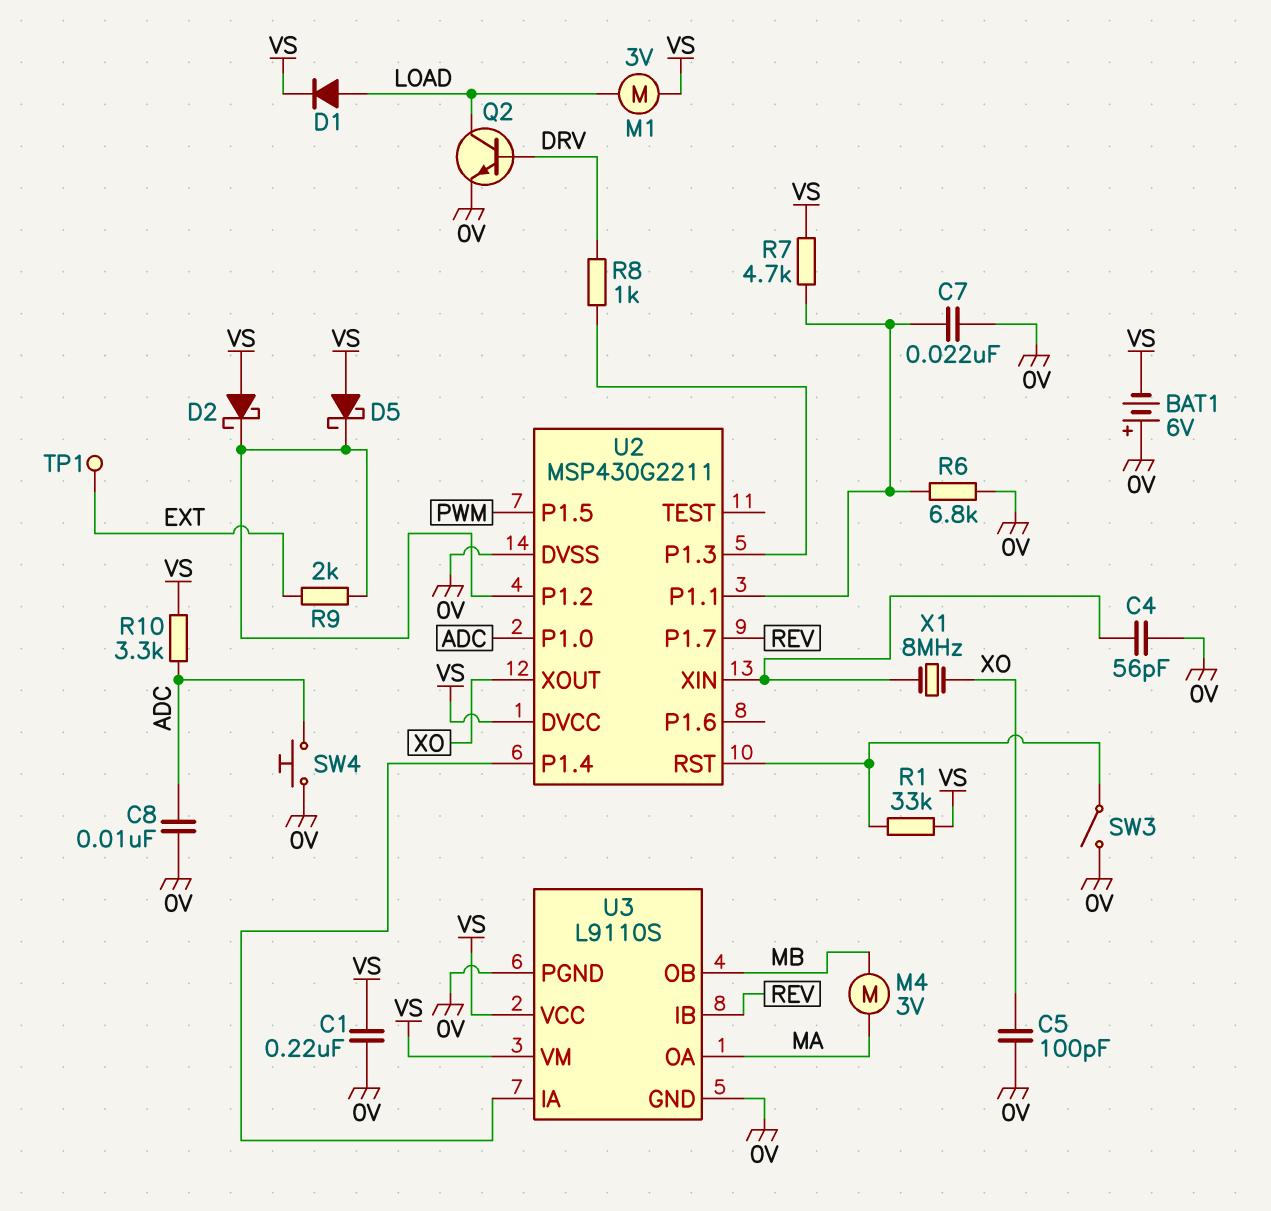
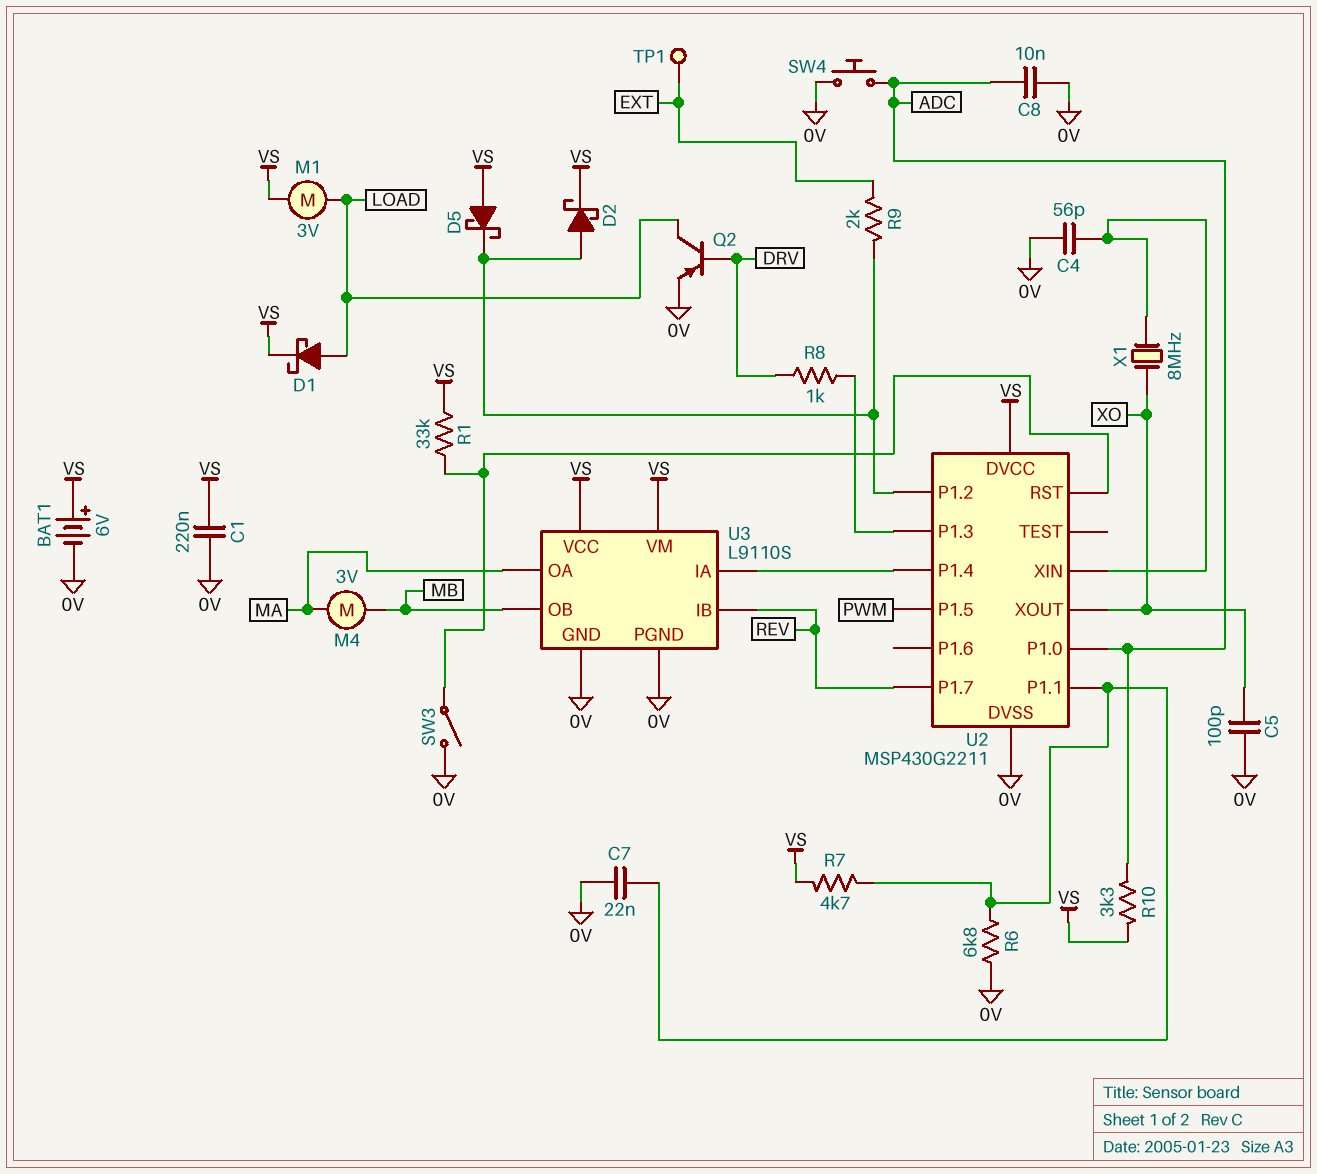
BAT1: 6V (plus 0V, minus VS) -> 6V (plus VS, minus 0V)
D1: diode (A LOAD, K VS) -> schottky (A LOAD, K VS)
D2: schottky (A VS, K U2/P1.2) -> schottky (A U2/P1.2, K VS)
Q2: NPN (B DRV, C LOAD, E 0V) -> PNP (B DRV, C LOAD, E 0V)

